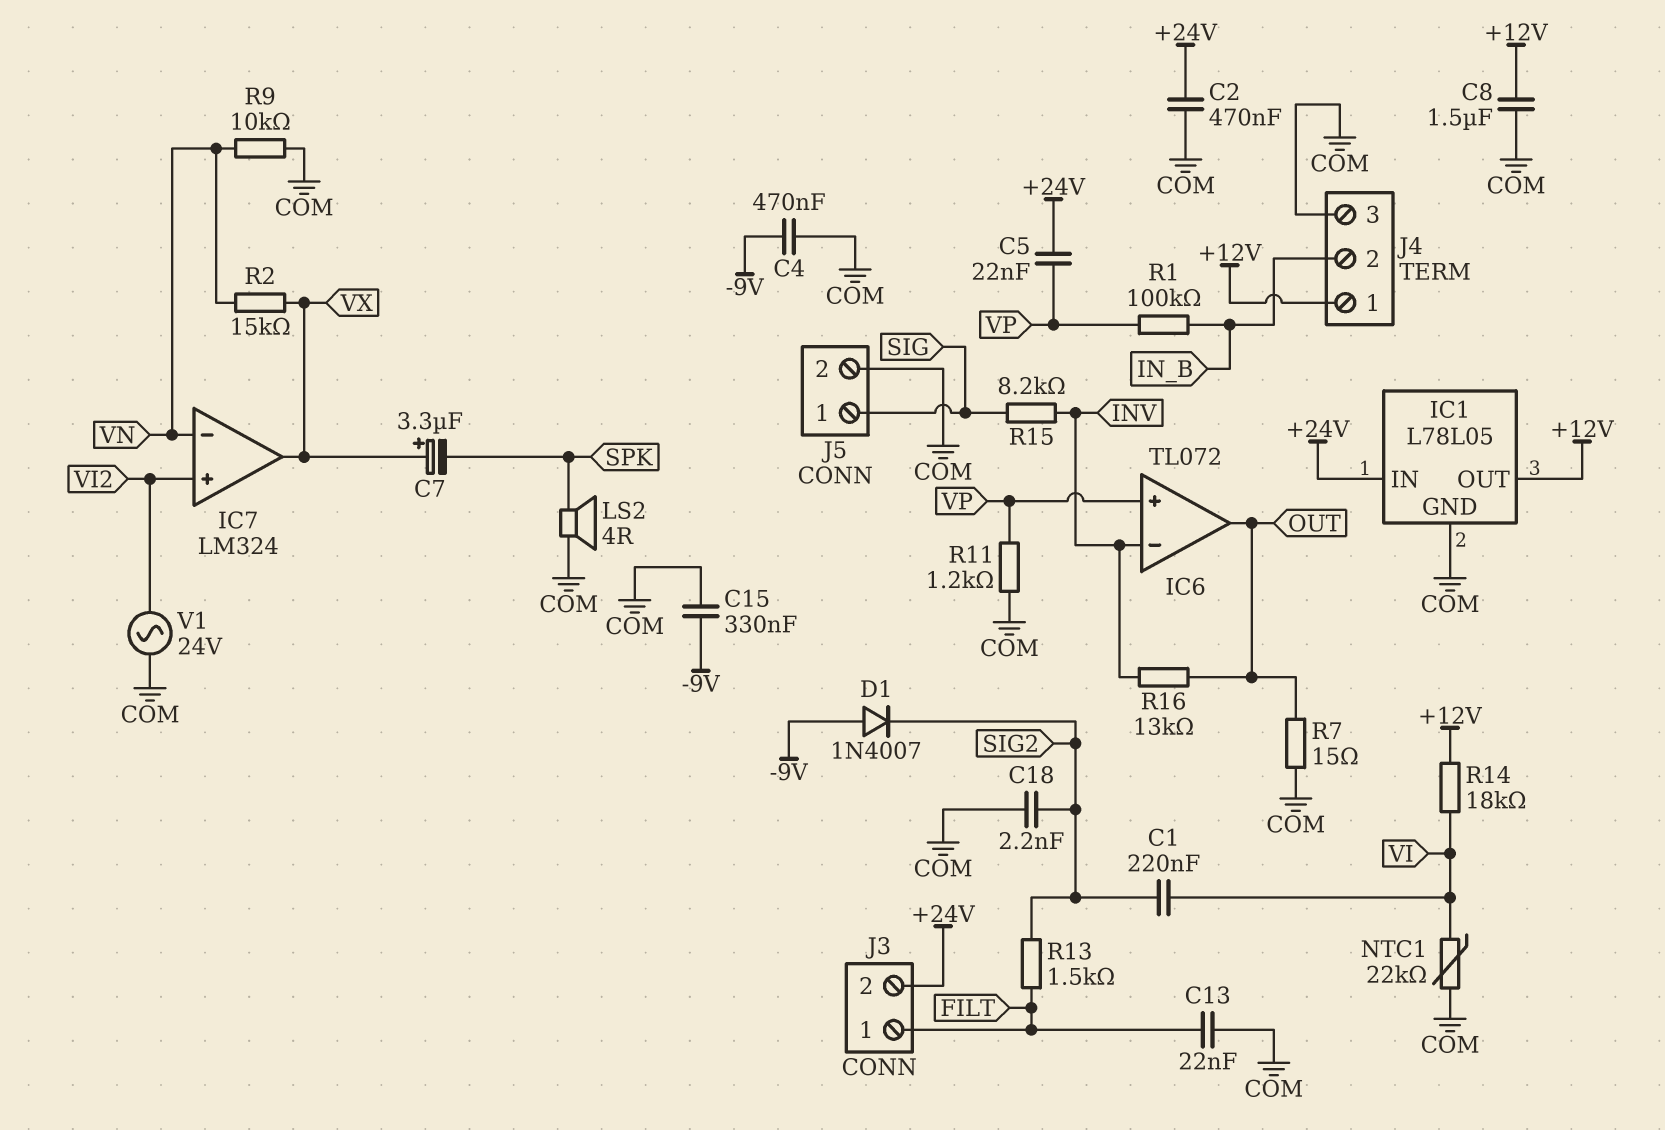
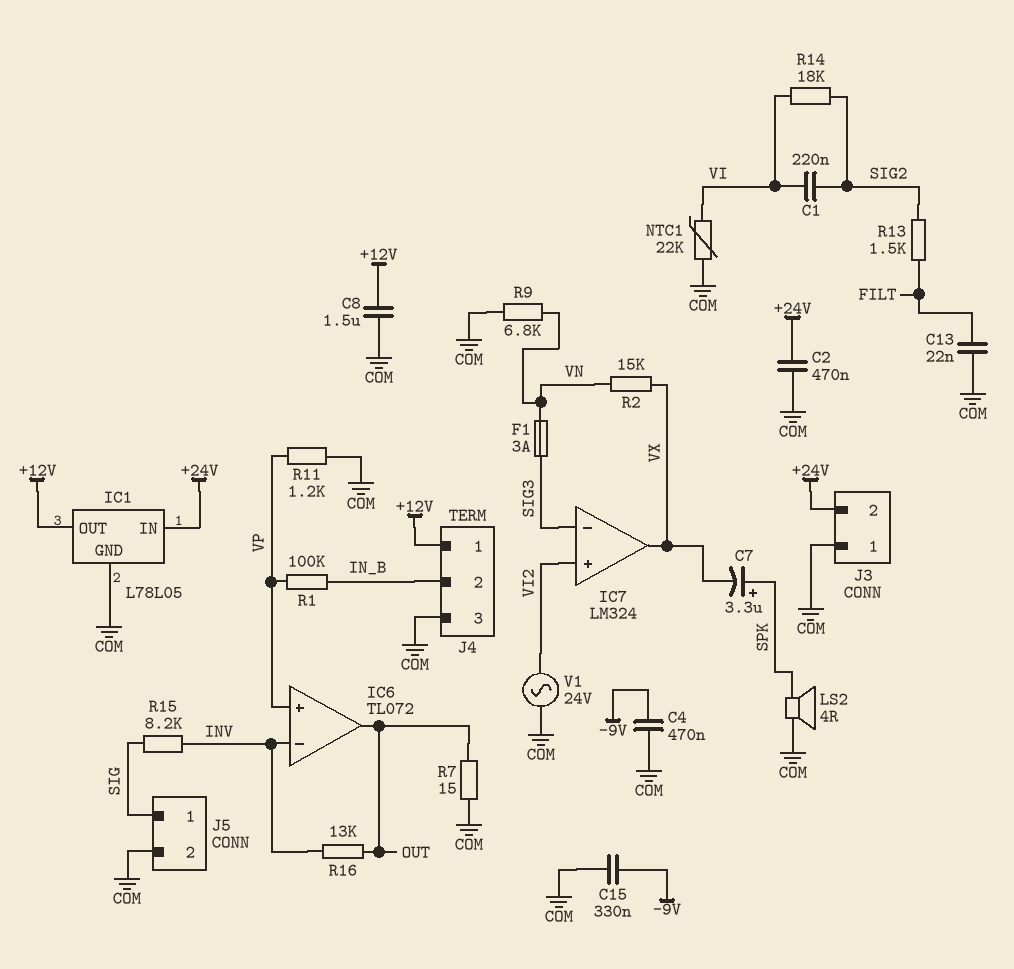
C5: 22nF (+24V, VP) -> none
C7: 3.3uF (plus VX, minus SPK) -> 3.3uF (plus SPK, minus VX)
C18: 2.2nF (COM, SIG2) -> none
D1: diode 1N4007 (A -9V, K SIG2) -> none
F1: none -> 3A (SIG3, VN)
IC7 pin in-: VN -> SIG3
J3 pin 1: FILT -> COM
R9: 10k (COM, VN) -> 6.8k (COM, VN)
R14: 18k (+12V, VI) -> 18k (SIG2, VI)

